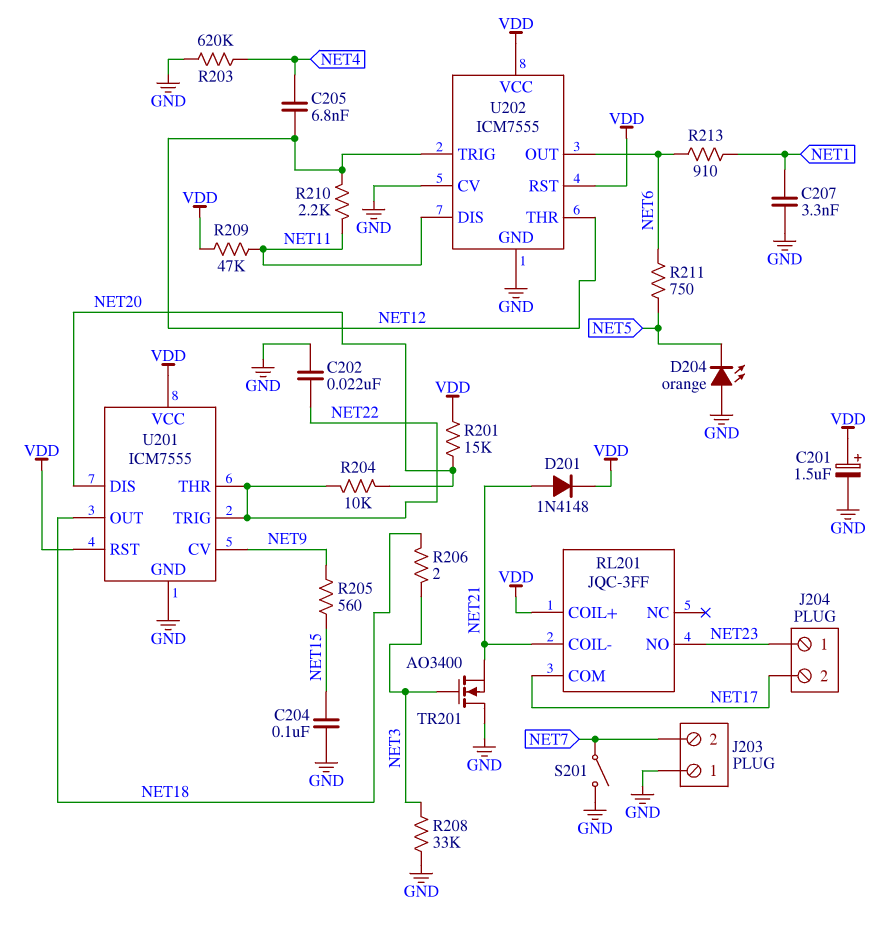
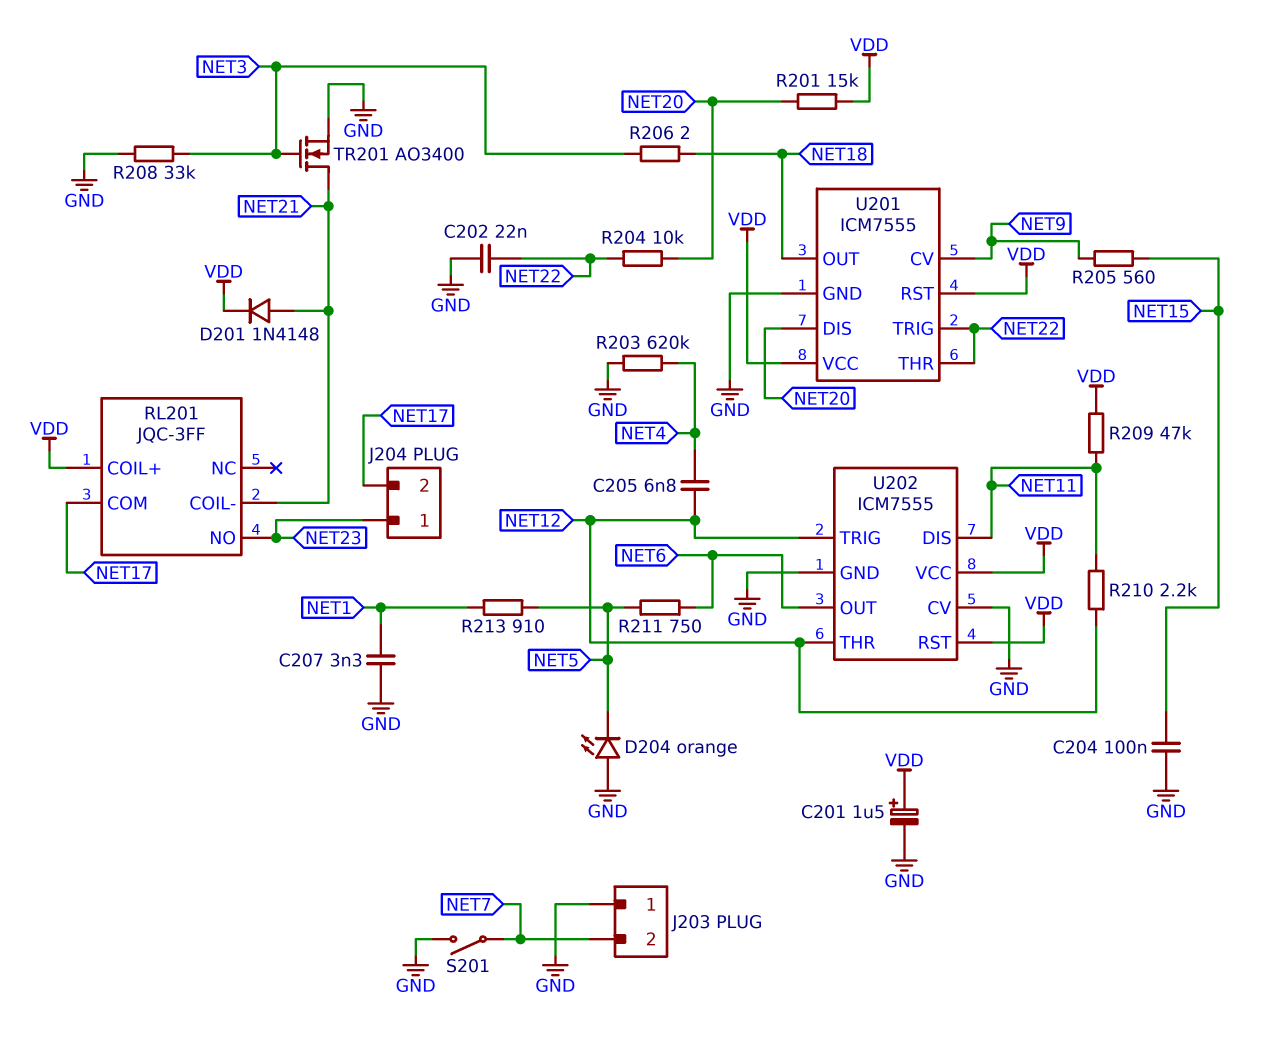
R213: 910 (NET1, NET6) -> 910 (NET1, NET5)
TR201: NMOS AO3400 (G NET3, D GND, S NET21) -> NMOS AO3400 (G NET3, D NET21, S GND)

